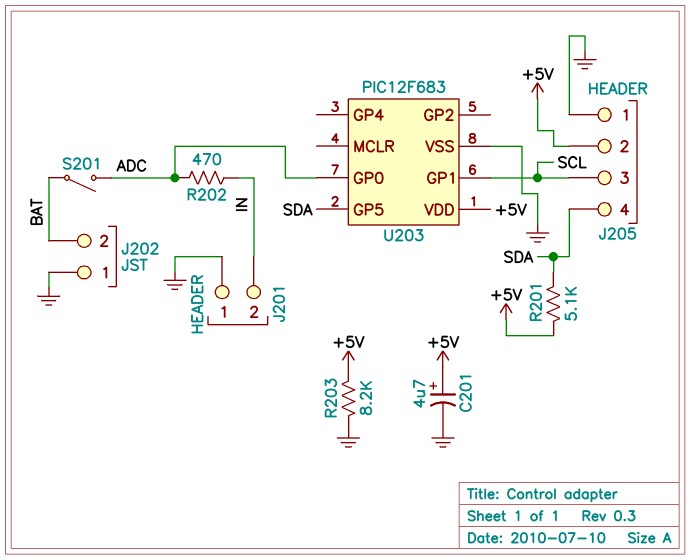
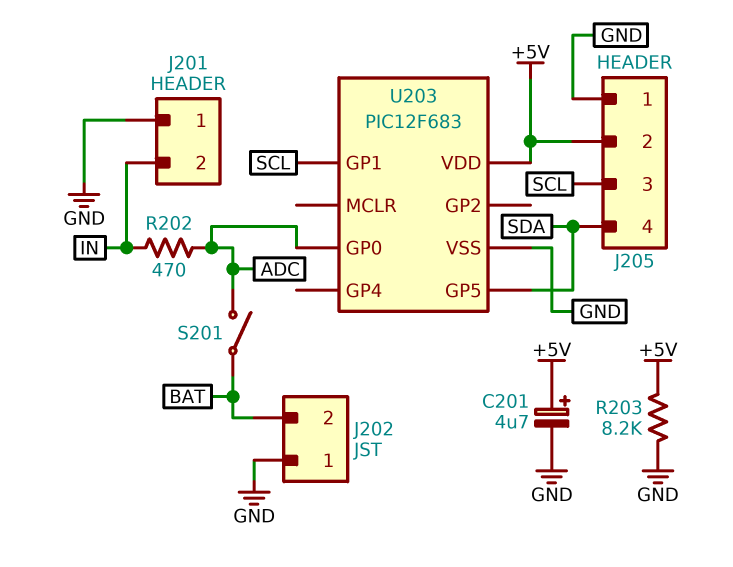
R201: 5.1k (+5V, SDA) -> none

